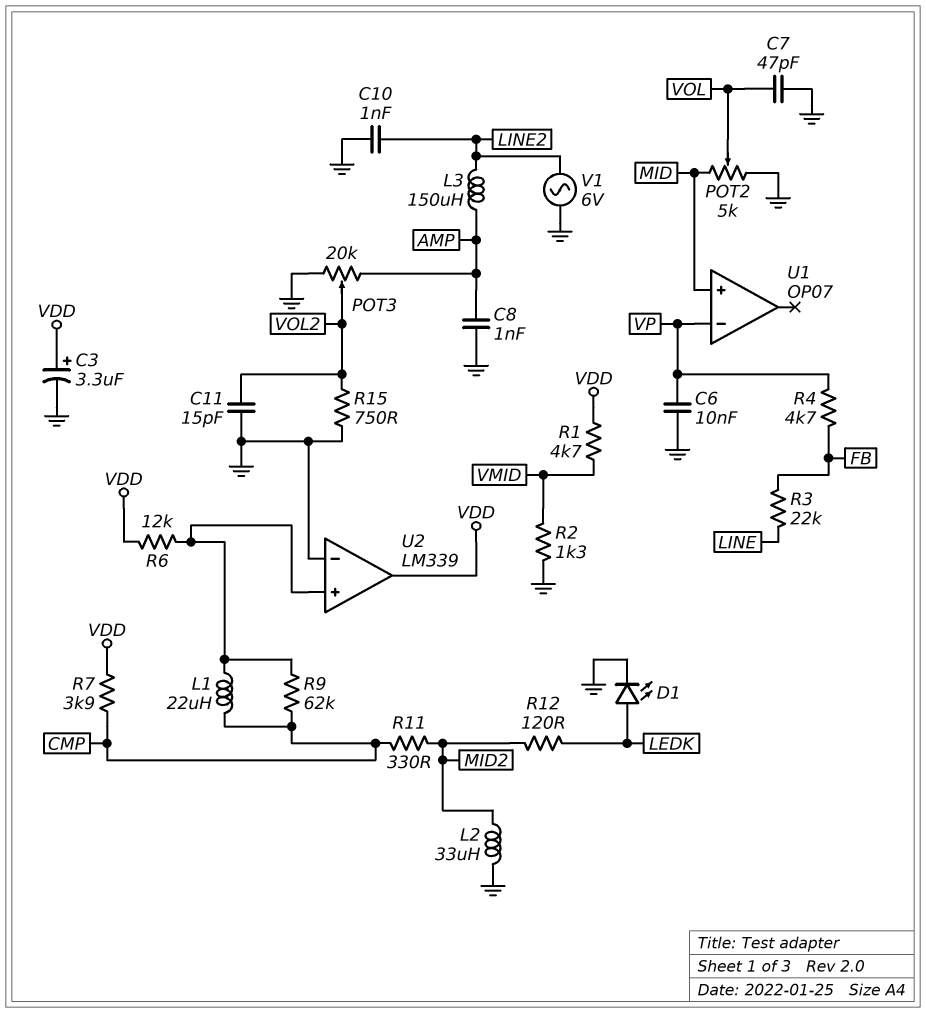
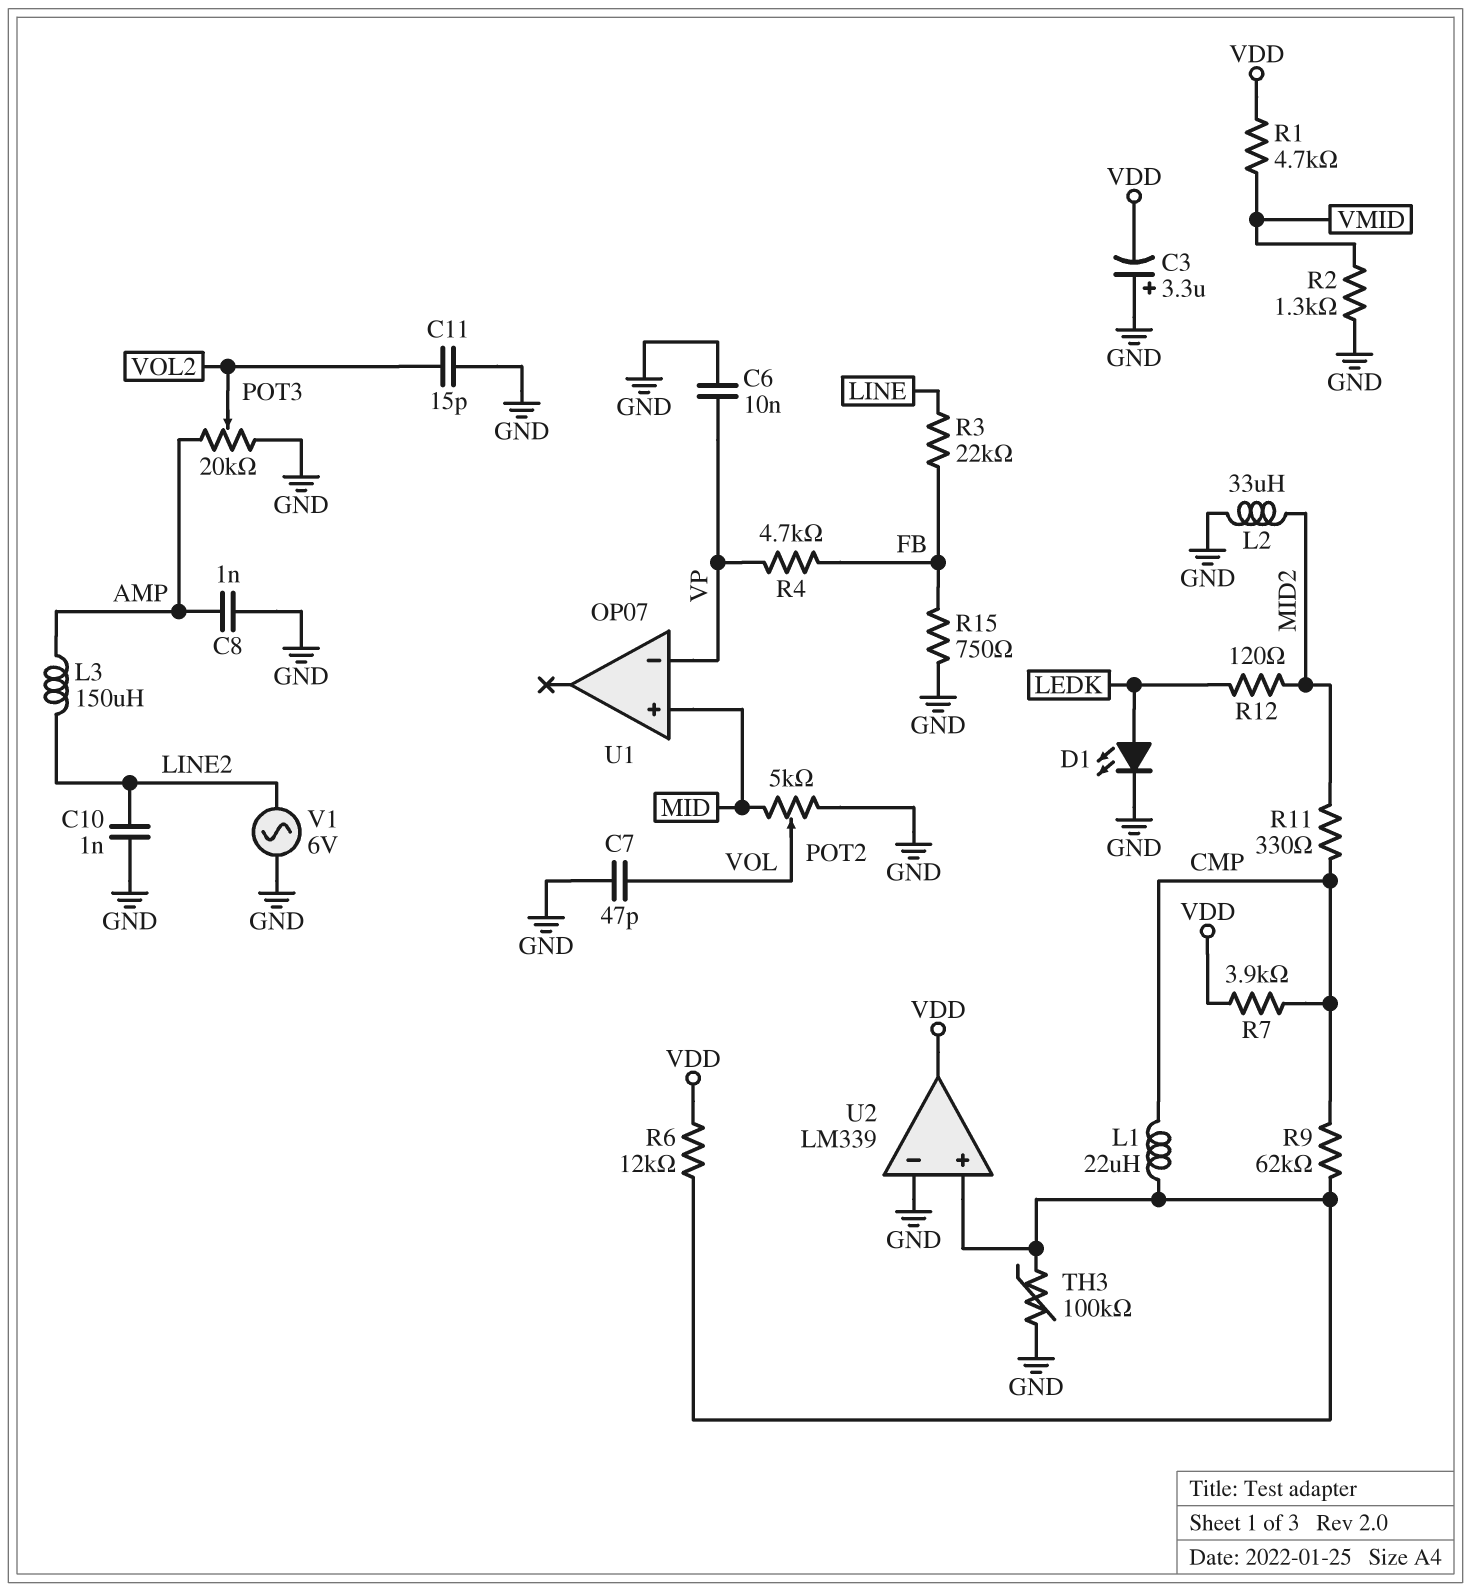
C3: 3.3uF (plus VDD, minus GND) -> 3.3uF (plus GND, minus VDD)
R15: 750 (GND, VOL2) -> 750 (FB, GND)
TH3: none -> 100k (GND, U2/in+)

